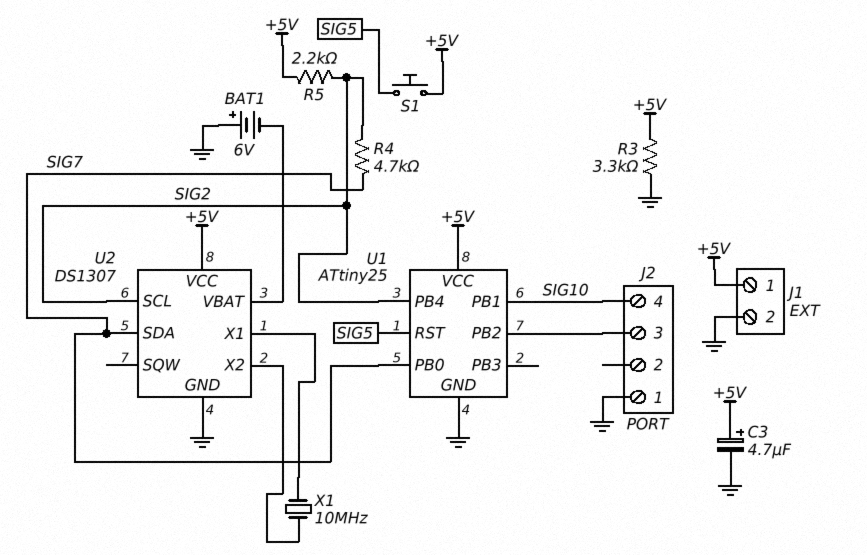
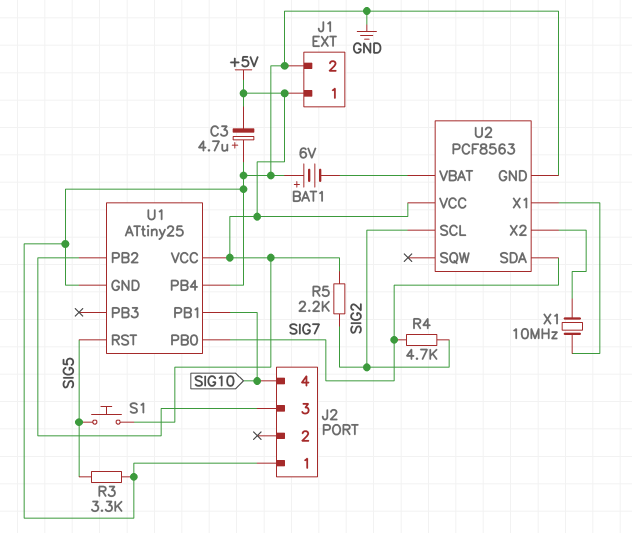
C3: 4.7uF (plus +5V, minus GND) -> 4.7uF (plus GND, minus +5V)
R3: 3.3k (+5V, GND) -> 3.3k (GND, SIG5)
U1 pin PB4: SIG2 -> GND
U2: DS1307 -> PCF8563

